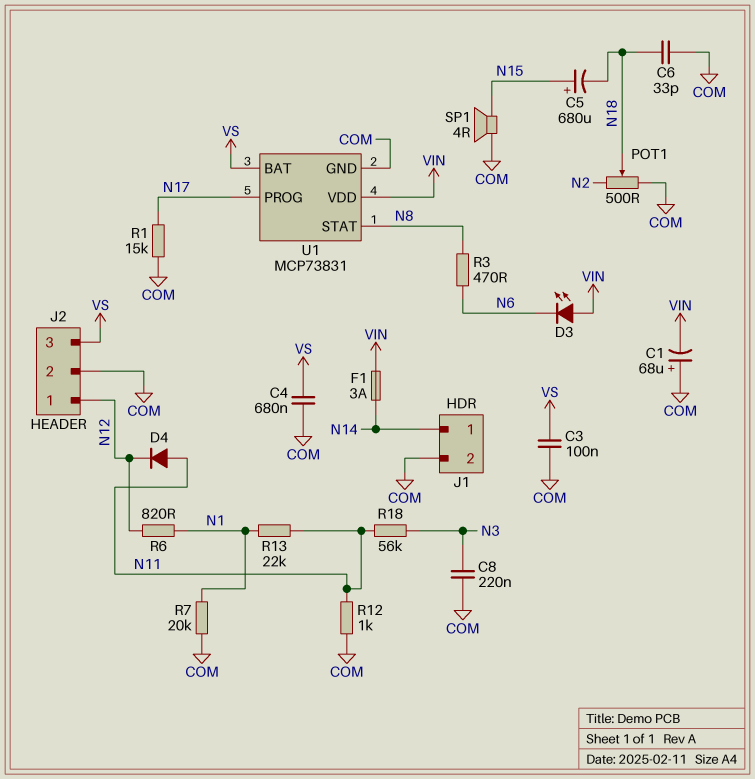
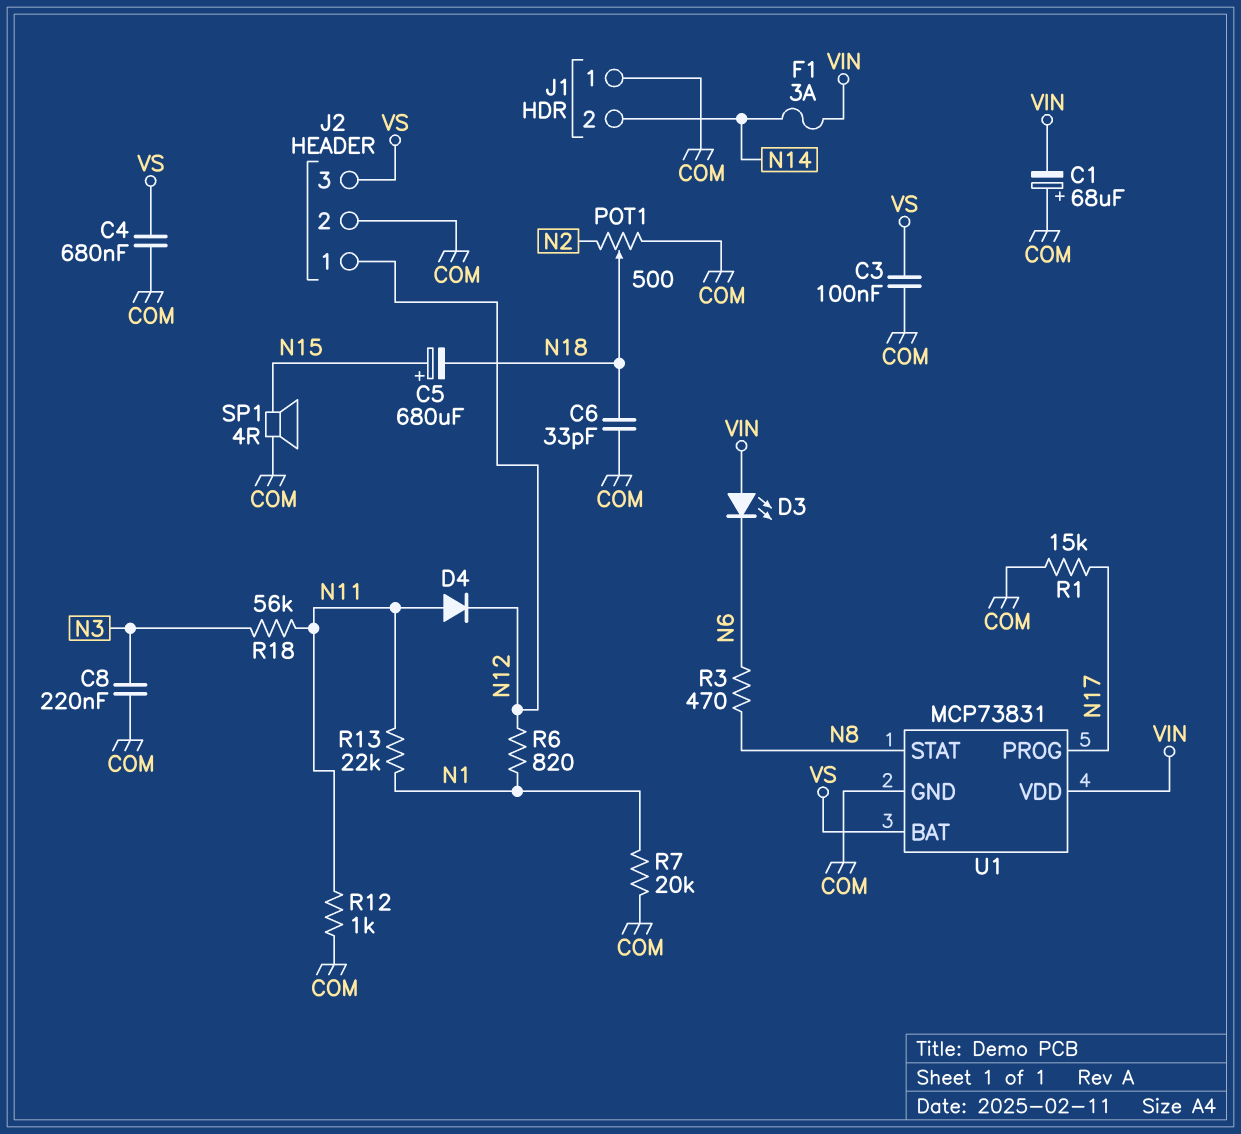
J1 pin 1: N14 -> COM
J1 pin 2: COM -> N14

